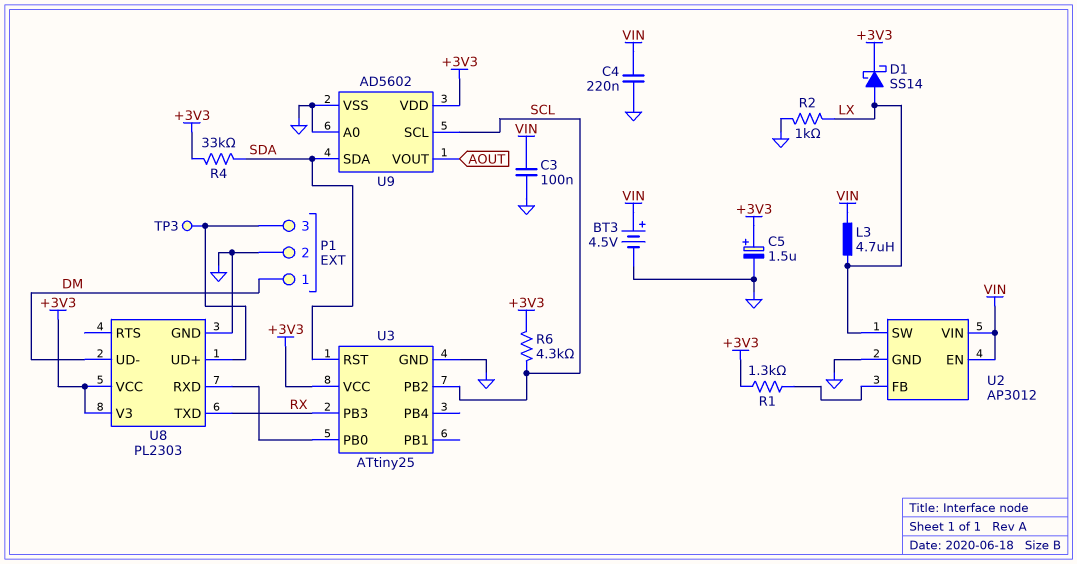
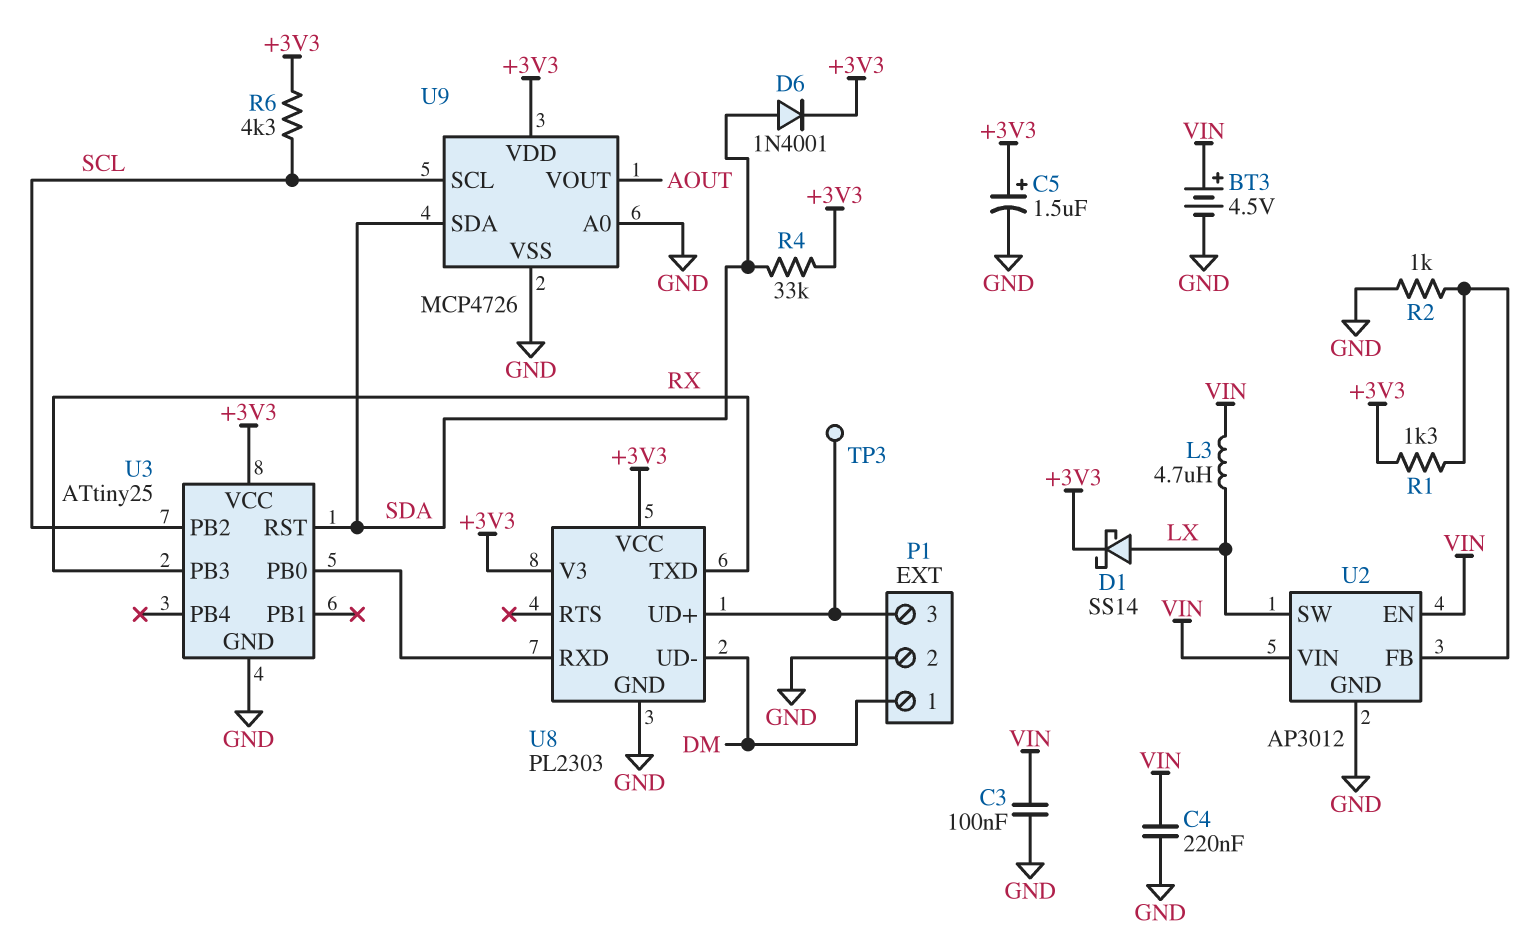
D6: none -> diode 1N4001 (A SDA, K +3V3)
R2: 1k (GND, LX) -> 1k (GND, U2/FB)
U9: AD5602 -> MCP4726

